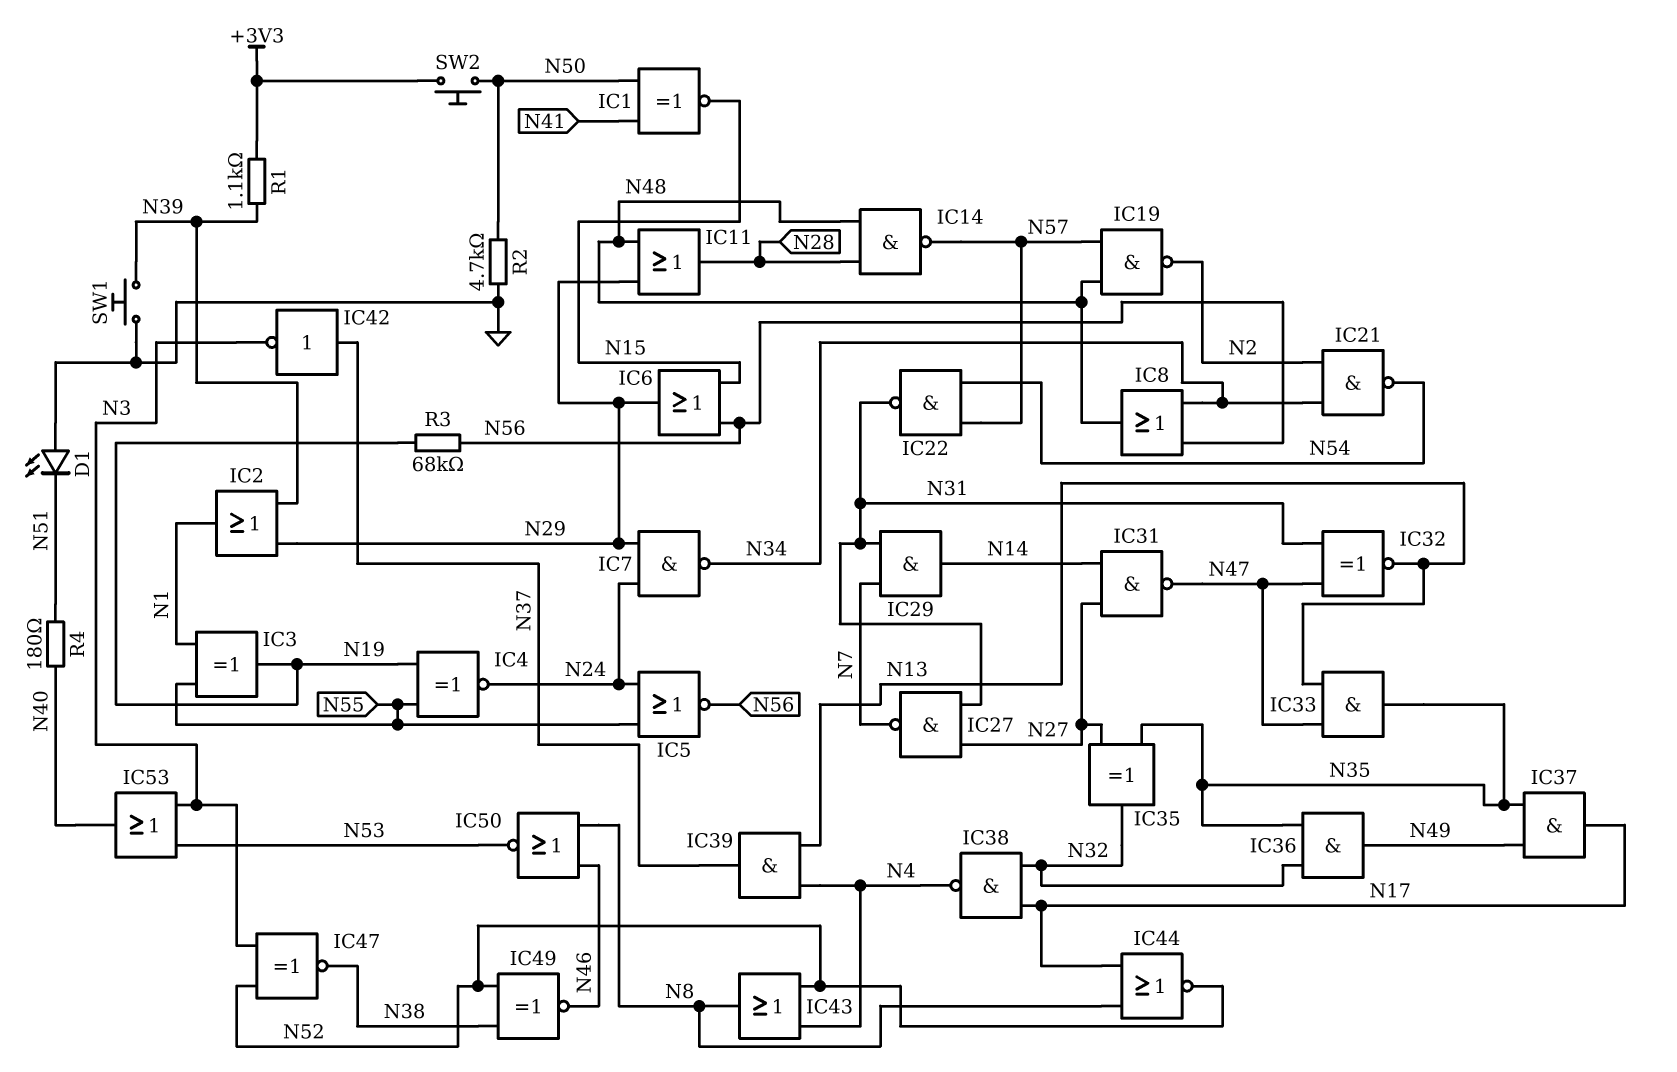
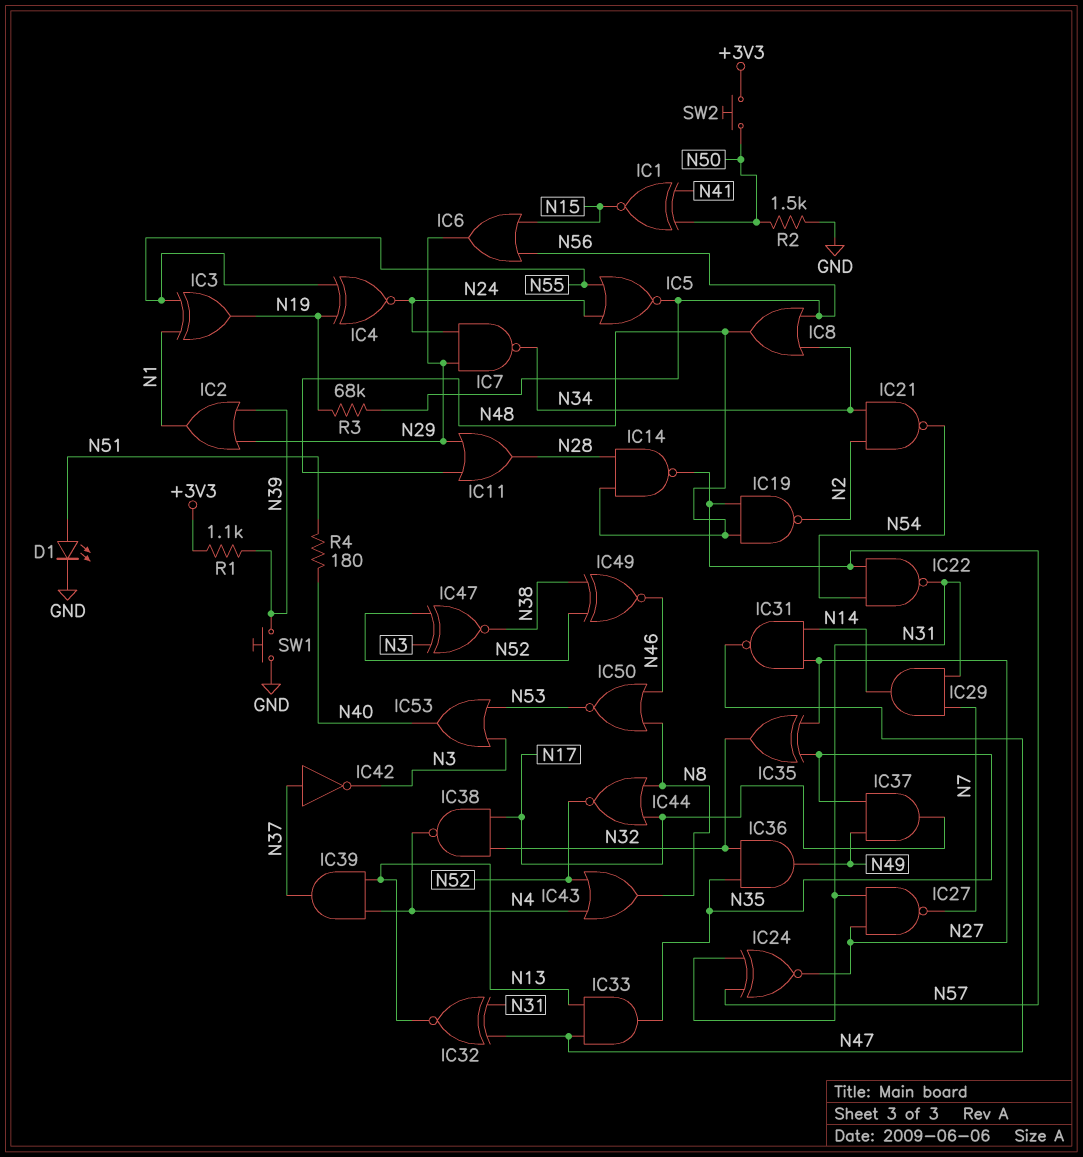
D1: LED (A GND, K N51) -> LED (A N51, K GND)
IC24: none -> XNOR (in N31, in N57, out N27)
R2: 4.7k (GND, N50) -> 1.5k (GND, N50)

